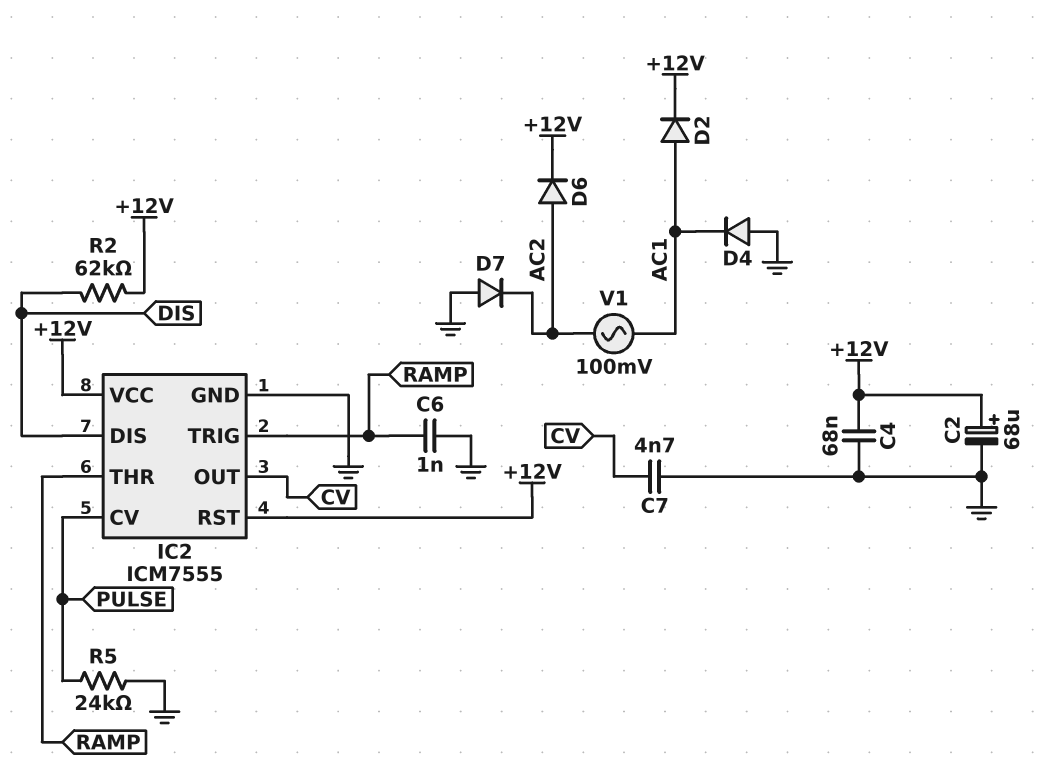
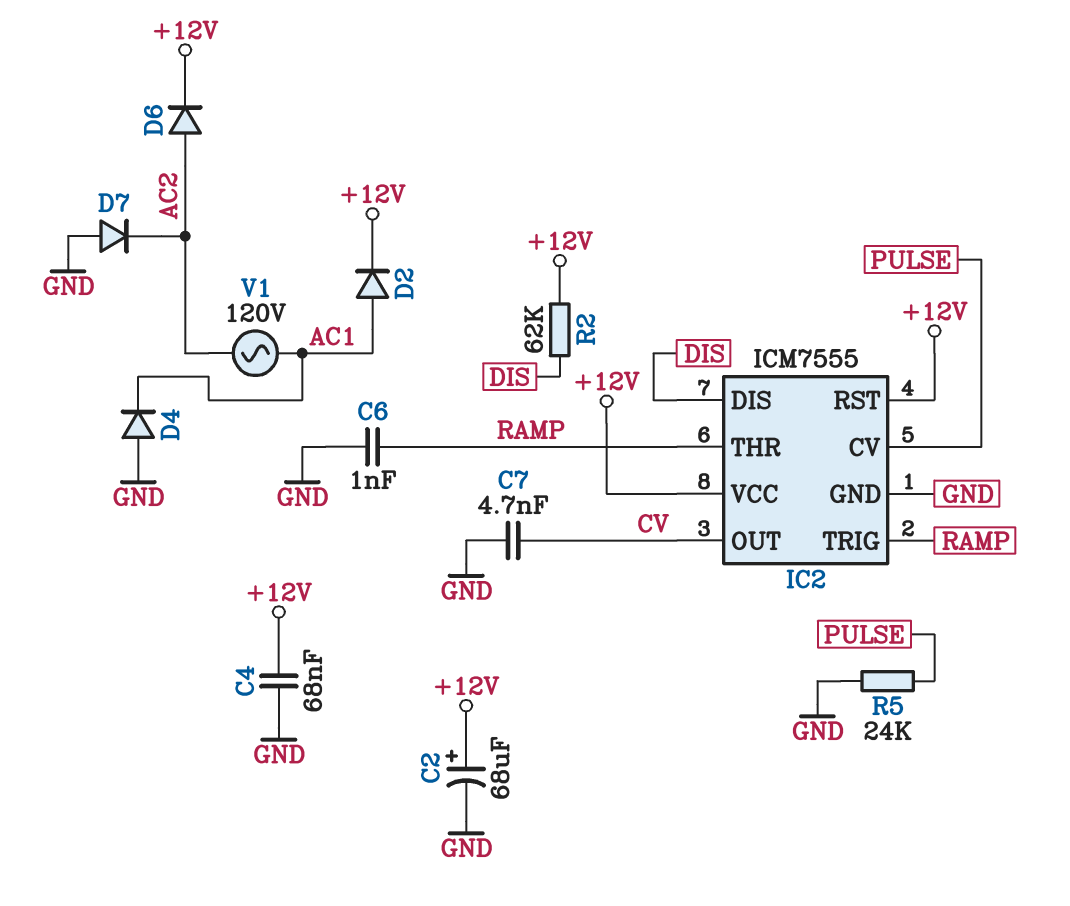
V1: AC 100mV (AC1, AC2) -> AC 120V (AC1, AC2)

